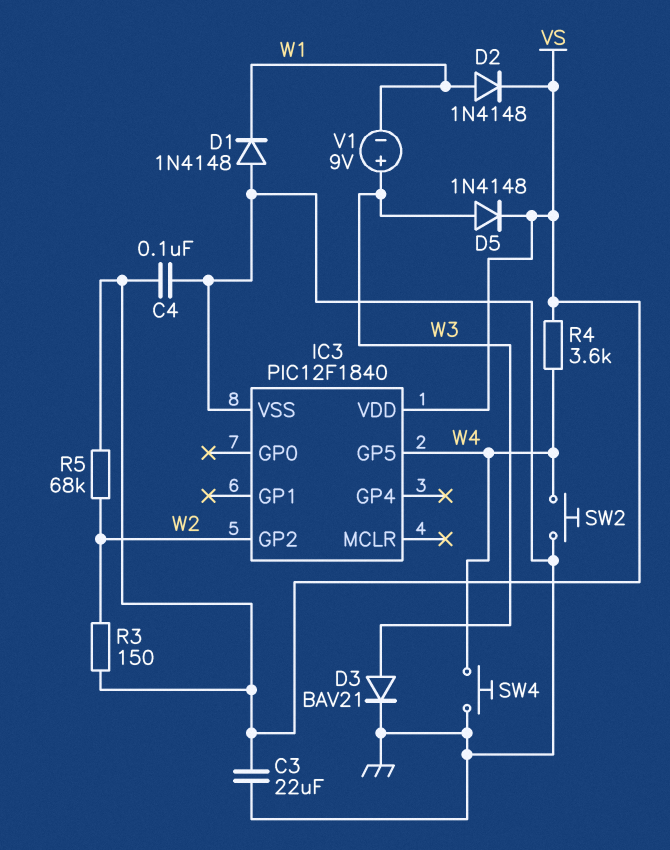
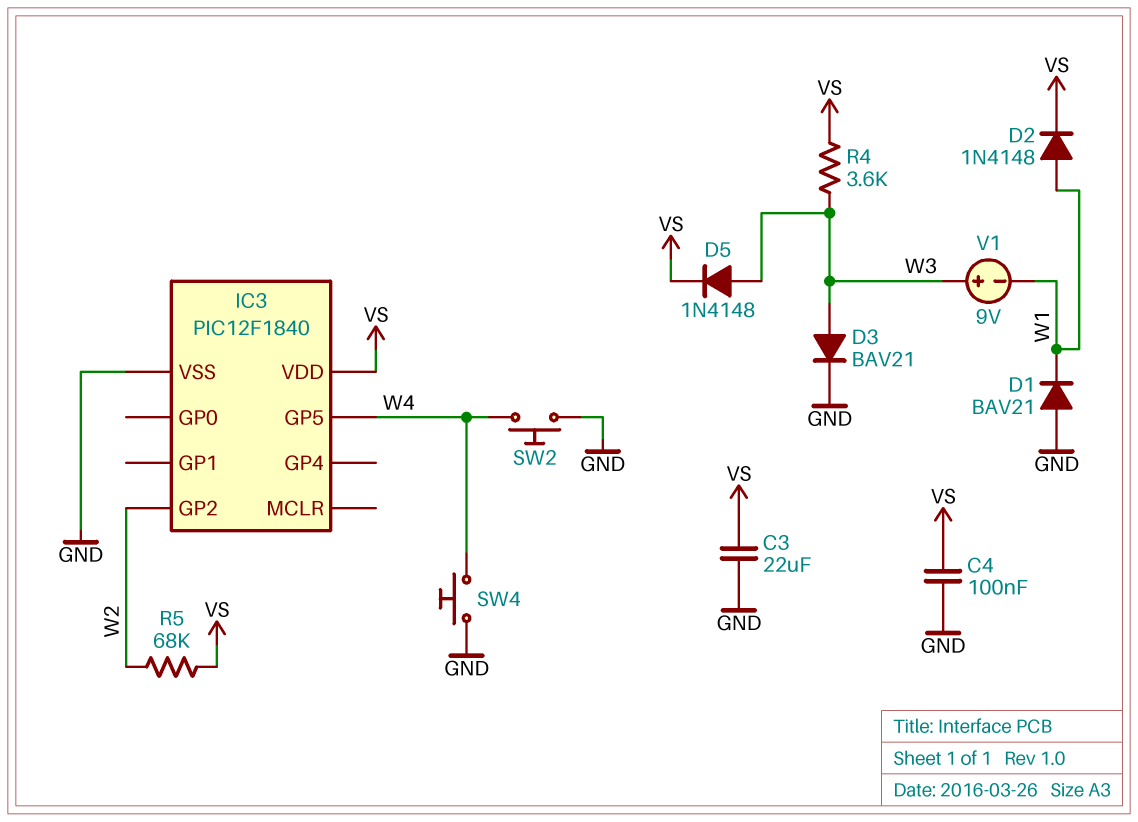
D1: diode 1N4148 (A GND, K W1) -> diode BAV21 (A GND, K W1)
R3: 150 (VS, W2) -> none
R4: 3.6k (VS, W4) -> 3.6k (VS, W3)

